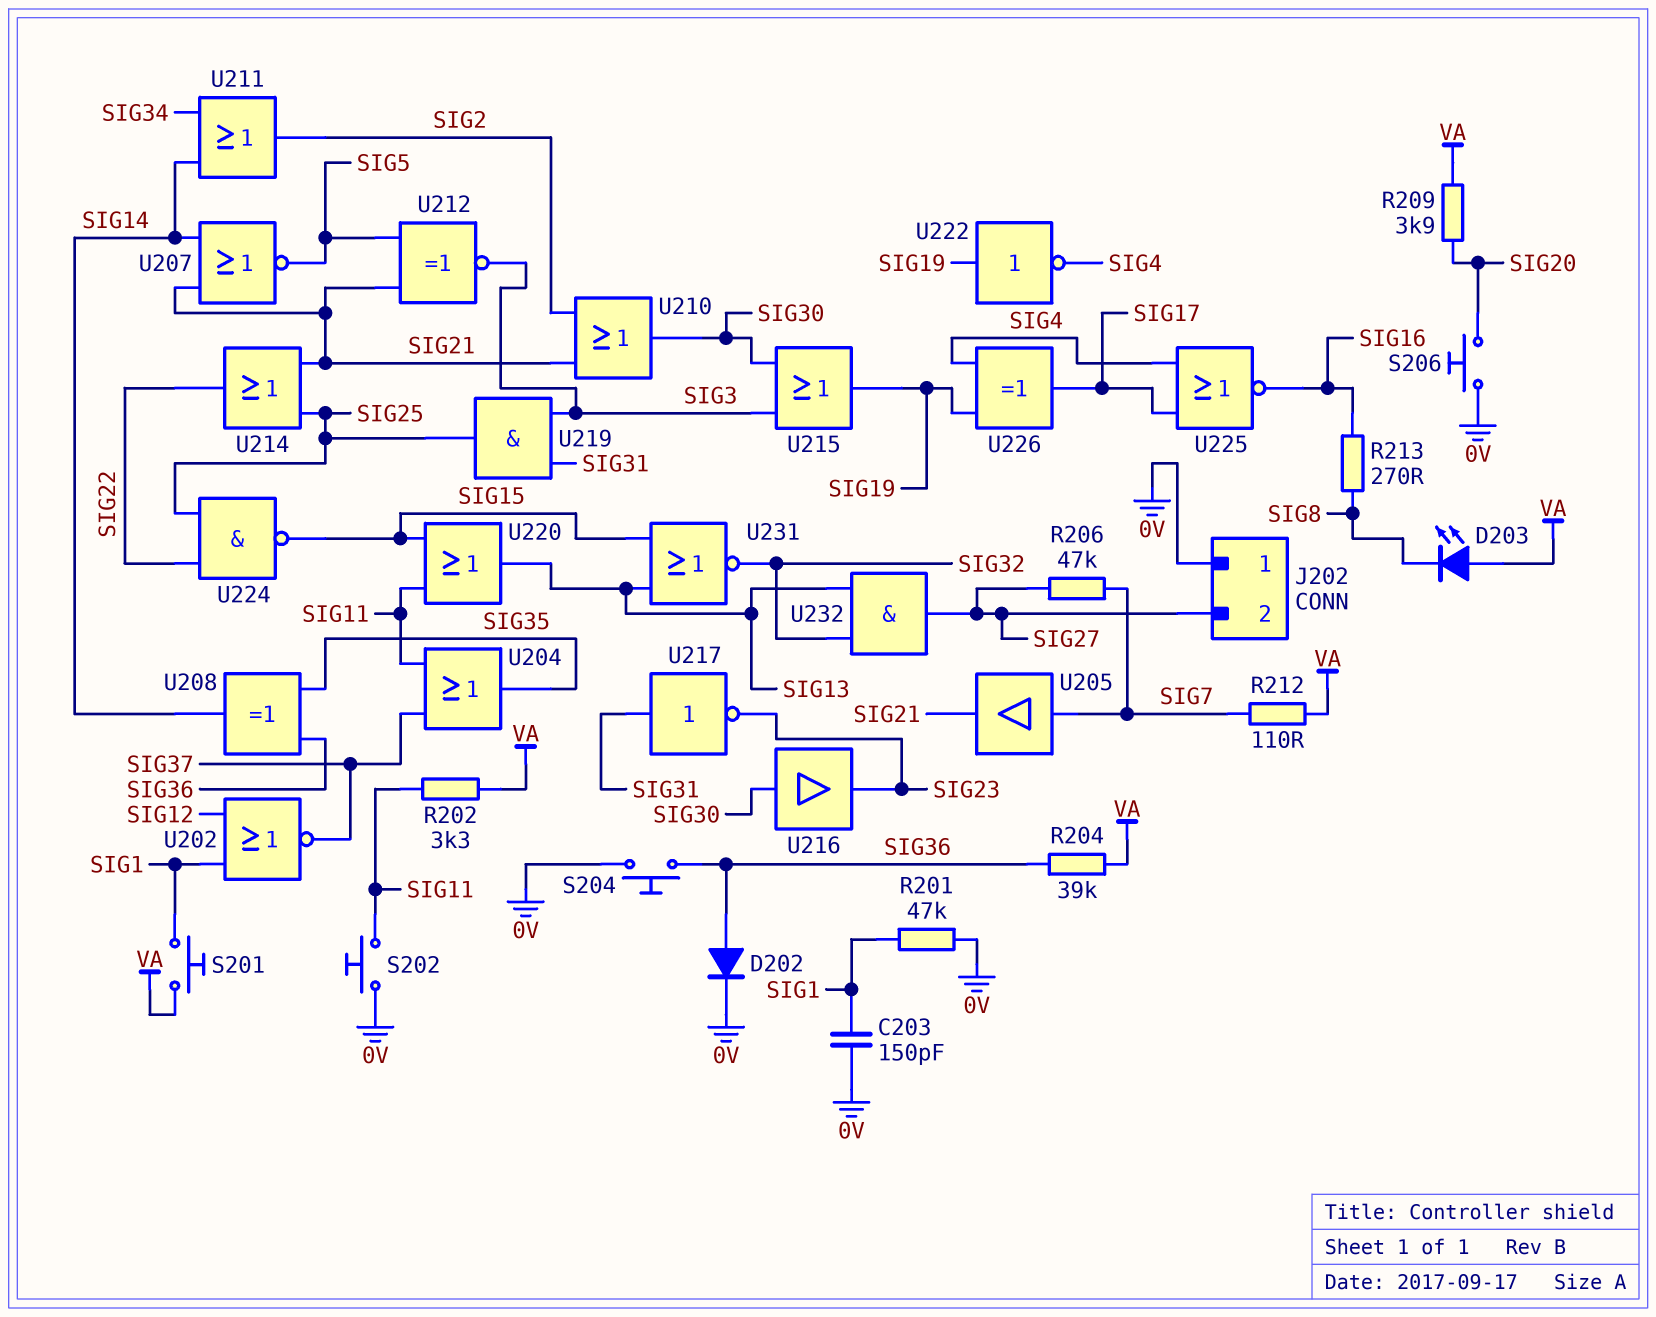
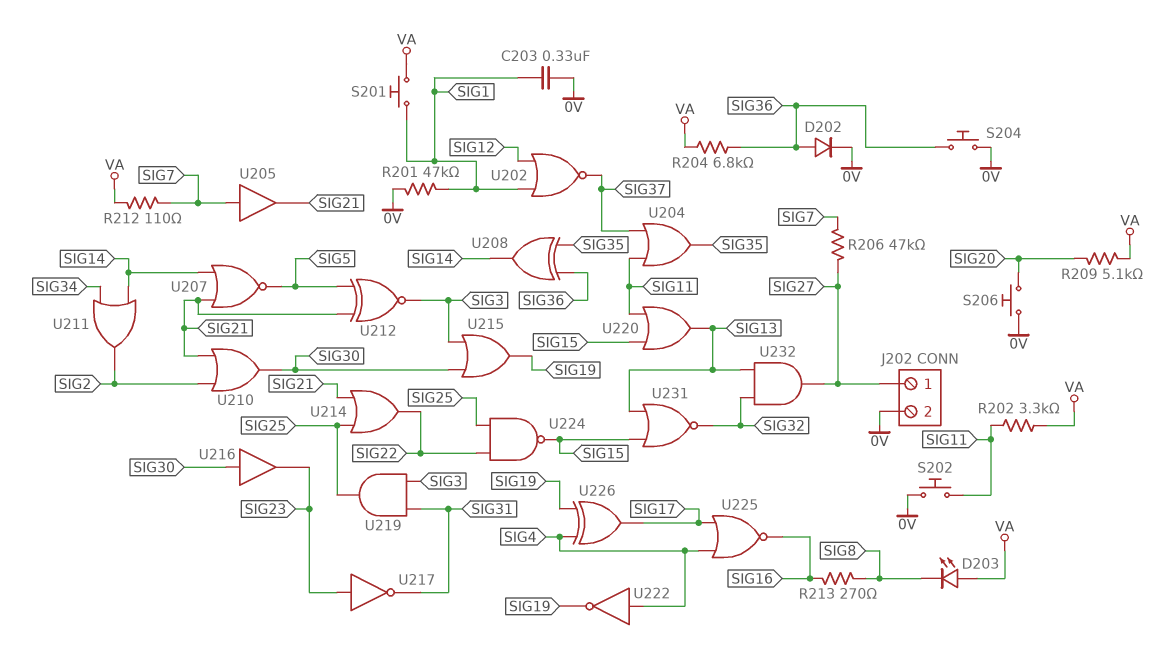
C203: 150pF (0V, SIG1) -> 330nF (0V, SIG1)
J202 pin 1: 0V -> SIG27
J202 pin 2: SIG27 -> 0V
R204: 39k (SIG36, VA) -> 6.8k (SIG36, VA)
R209: 3.9k (SIG20, VA) -> 5.1k (SIG20, VA)
U217: NOT (in SIG31, out SIG23) -> NOT (in SIG23, out SIG31)
U222: NOT (in SIG19, out SIG4) -> NOT (in SIG4, out SIG19)

